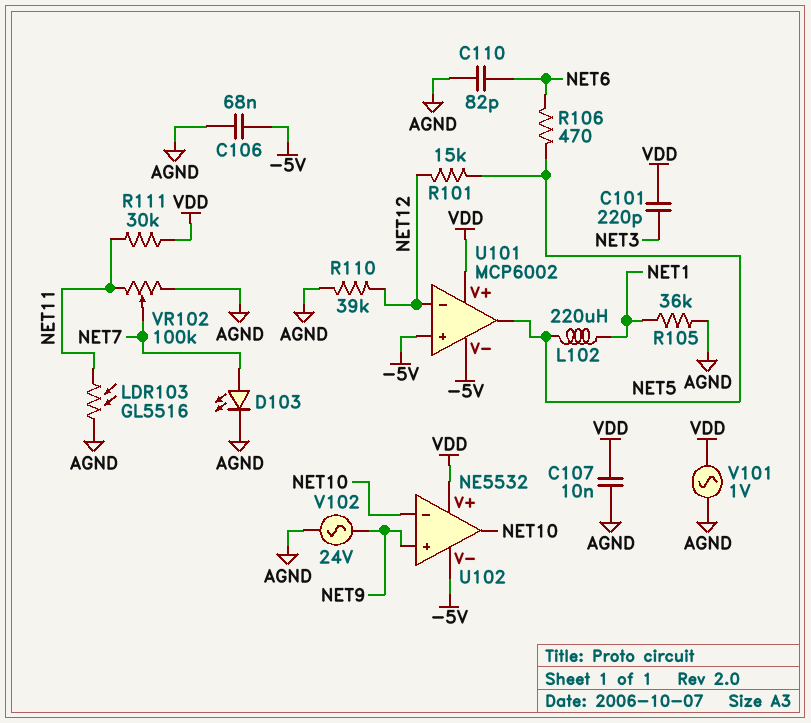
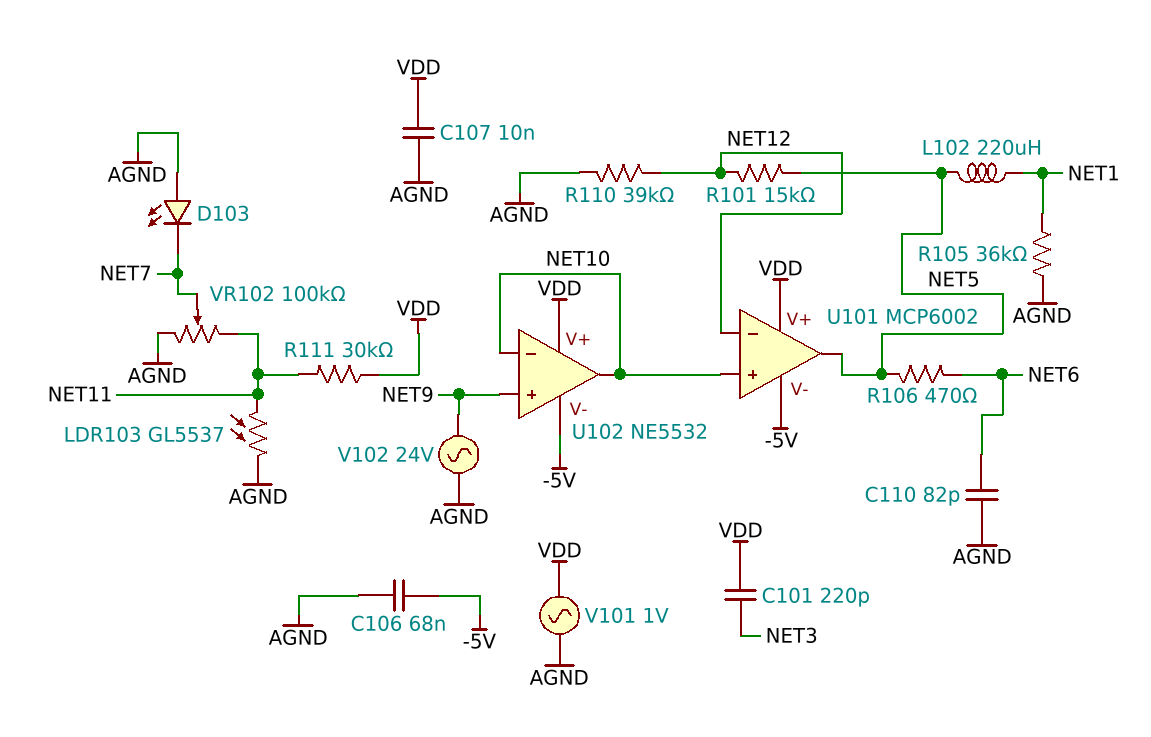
D103: LED (A NET7, K AGND) -> LED (A AGND, K NET7)
LDR103: GL5516 (AGND, NET11) -> GL5537 (AGND, NET11)
U101 pin in+: -5V -> NET10

